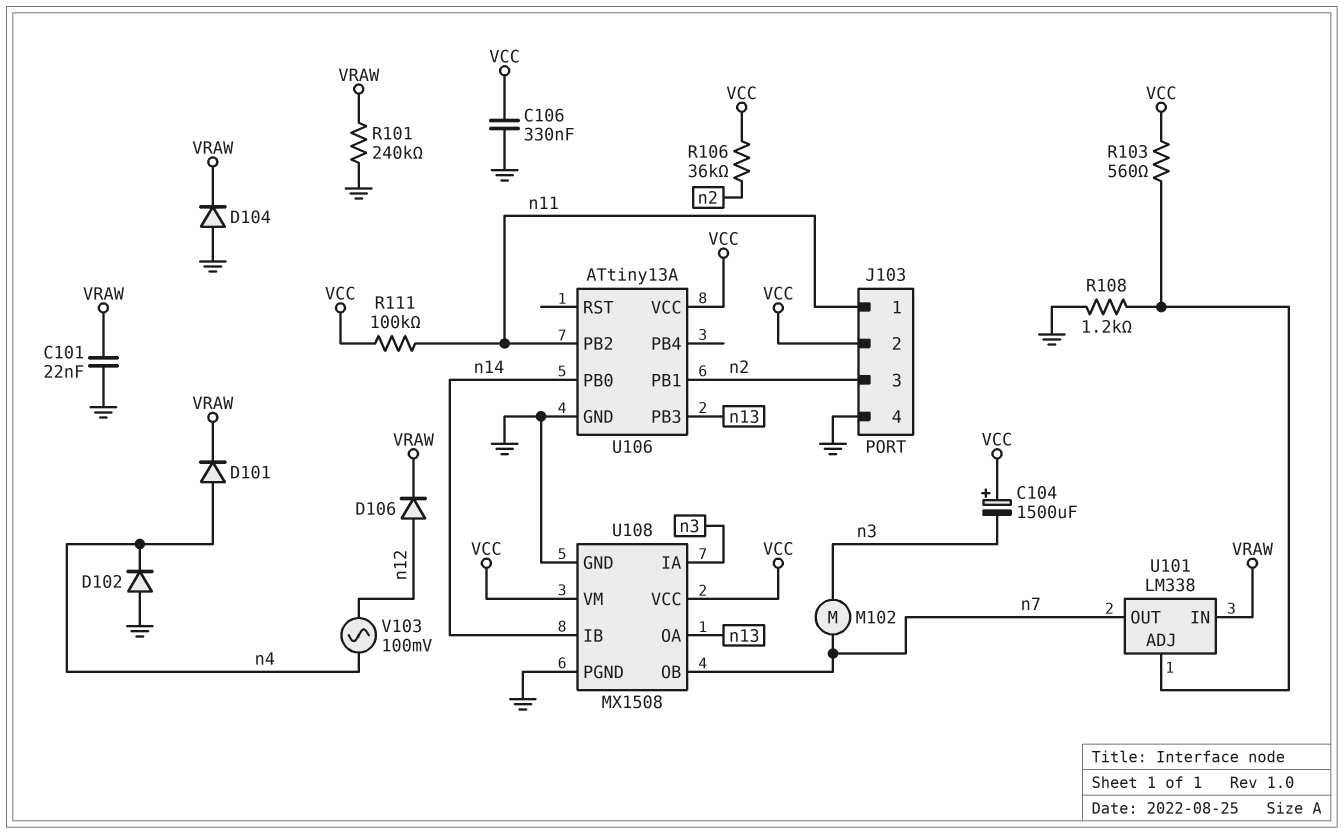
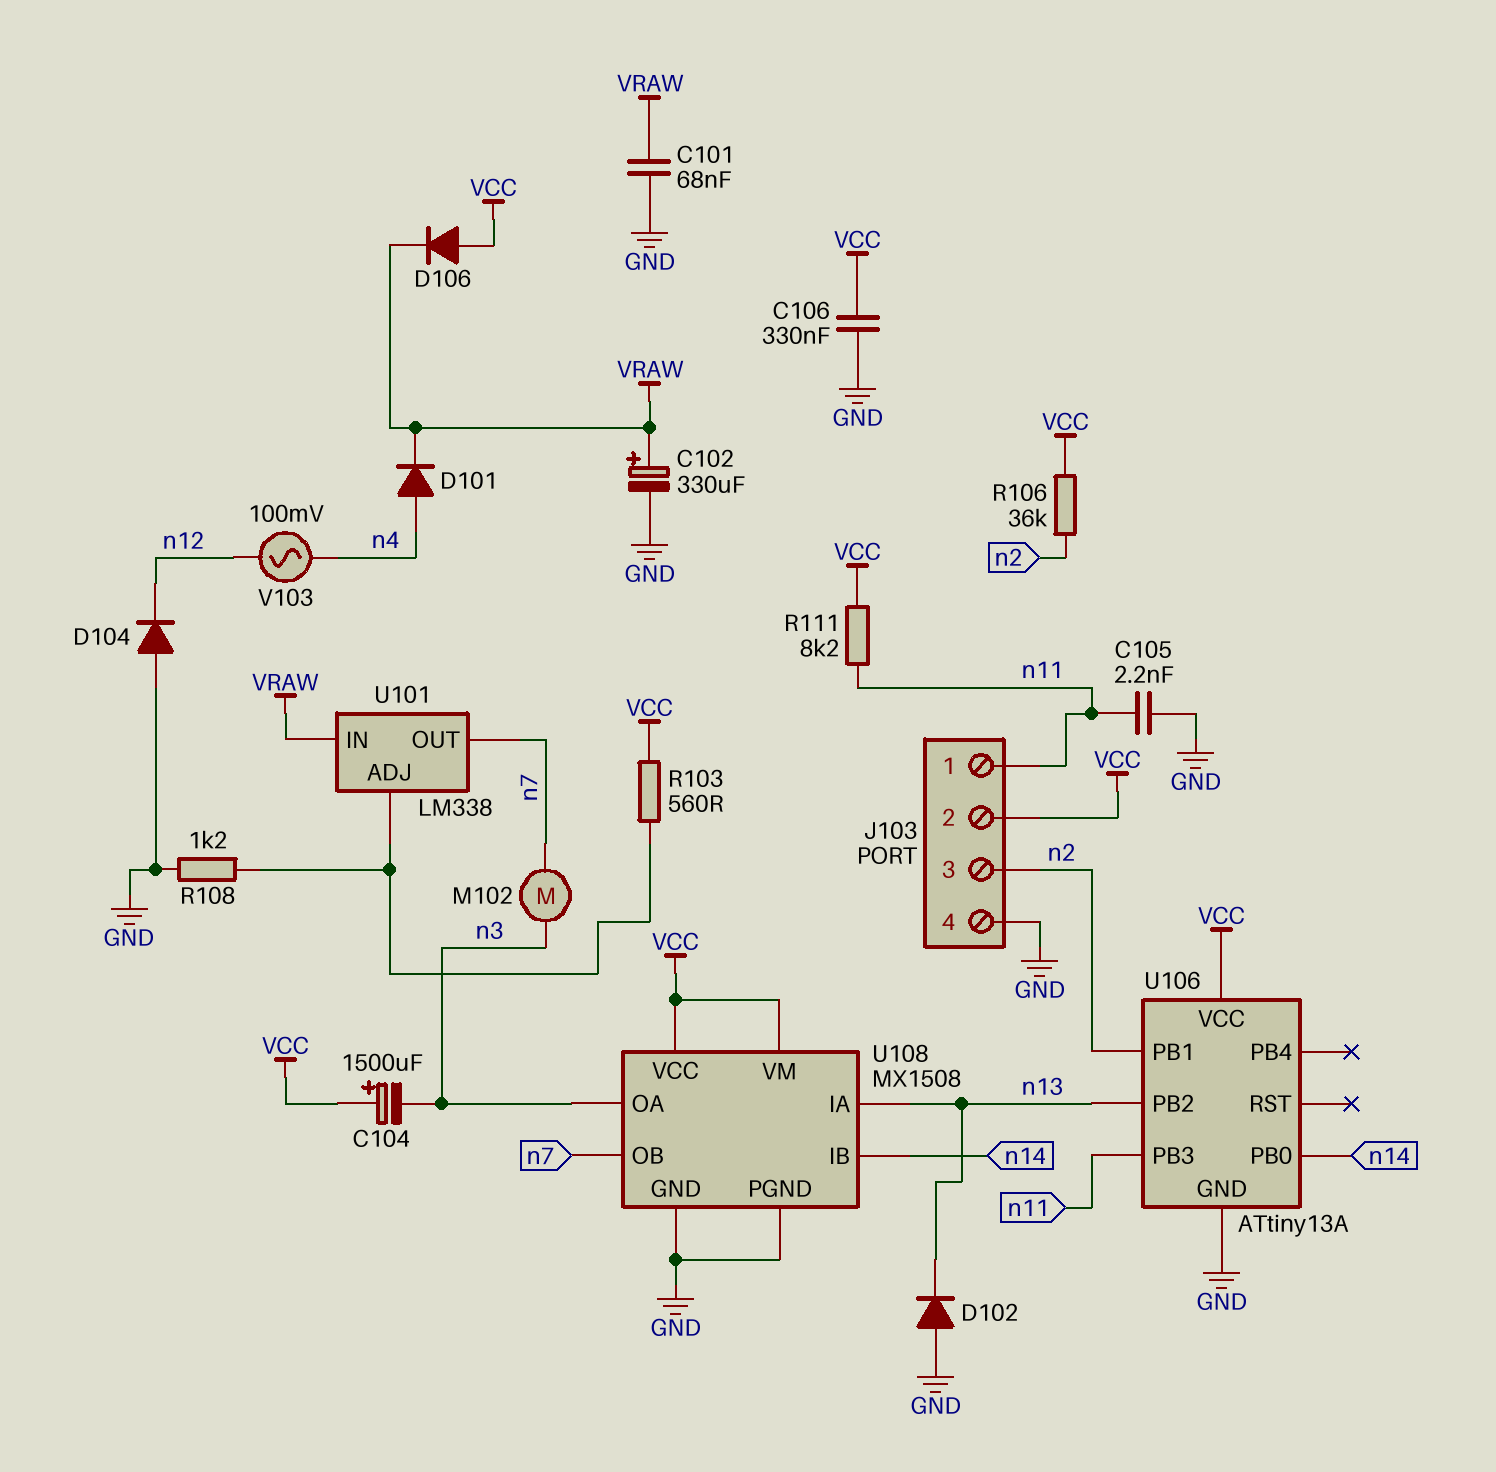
C101: 22nF (GND, VRAW) -> 68nF (GND, VRAW)
C102: none -> 330uF (plus VRAW, minus GND)
C105: none -> 2.2nF (GND, n11)
D102: diode (A GND, K n4) -> diode (A GND, K n13)
D104: diode (A GND, K VRAW) -> diode (A GND, K n12)
D106: diode (A n12, K VRAW) -> diode (A VCC, K VRAW)
R101: 240k (GND, VRAW) -> none
R111: 100k (VCC, n11) -> 8.2k (VCC, n11)
U106 pin PB2: n11 -> n13
U106 pin PB3: n13 -> n11
U108 pin IA: n3 -> n13
U108 pin OA: n13 -> n3

